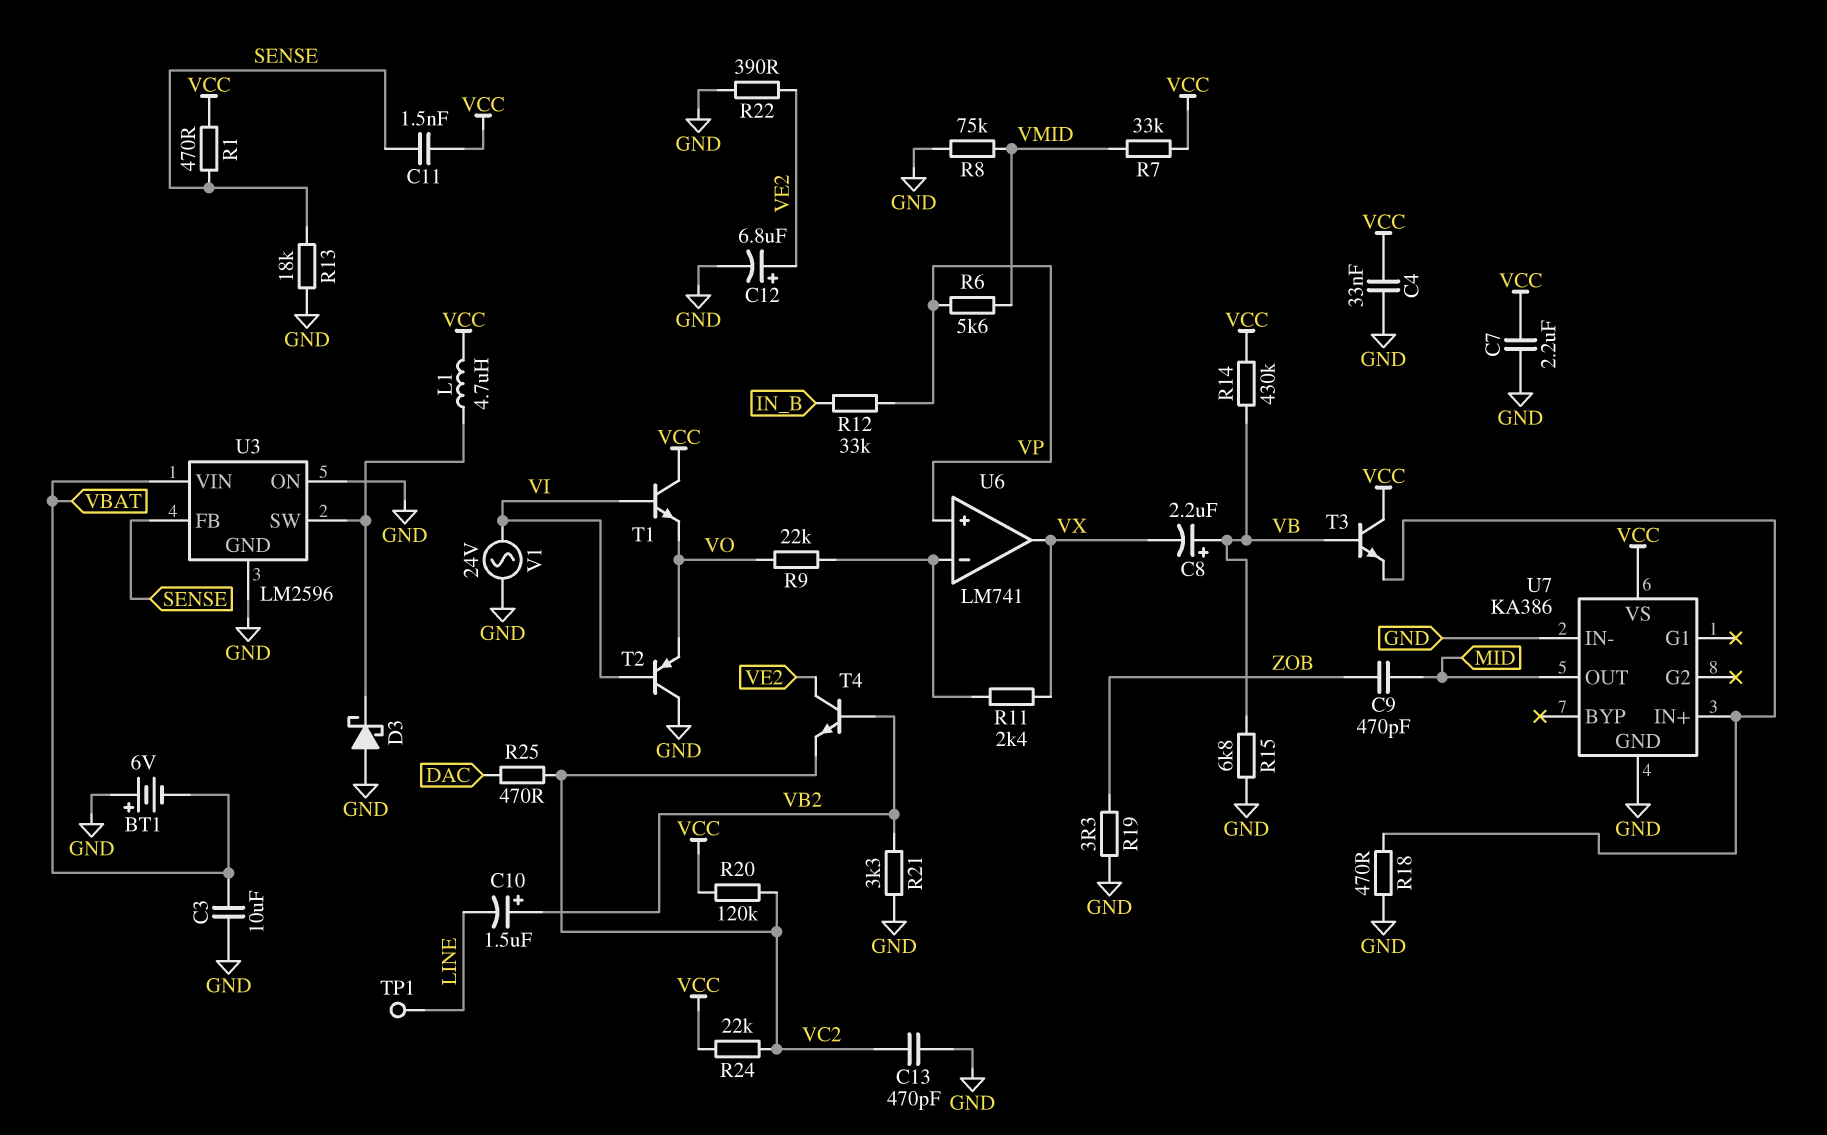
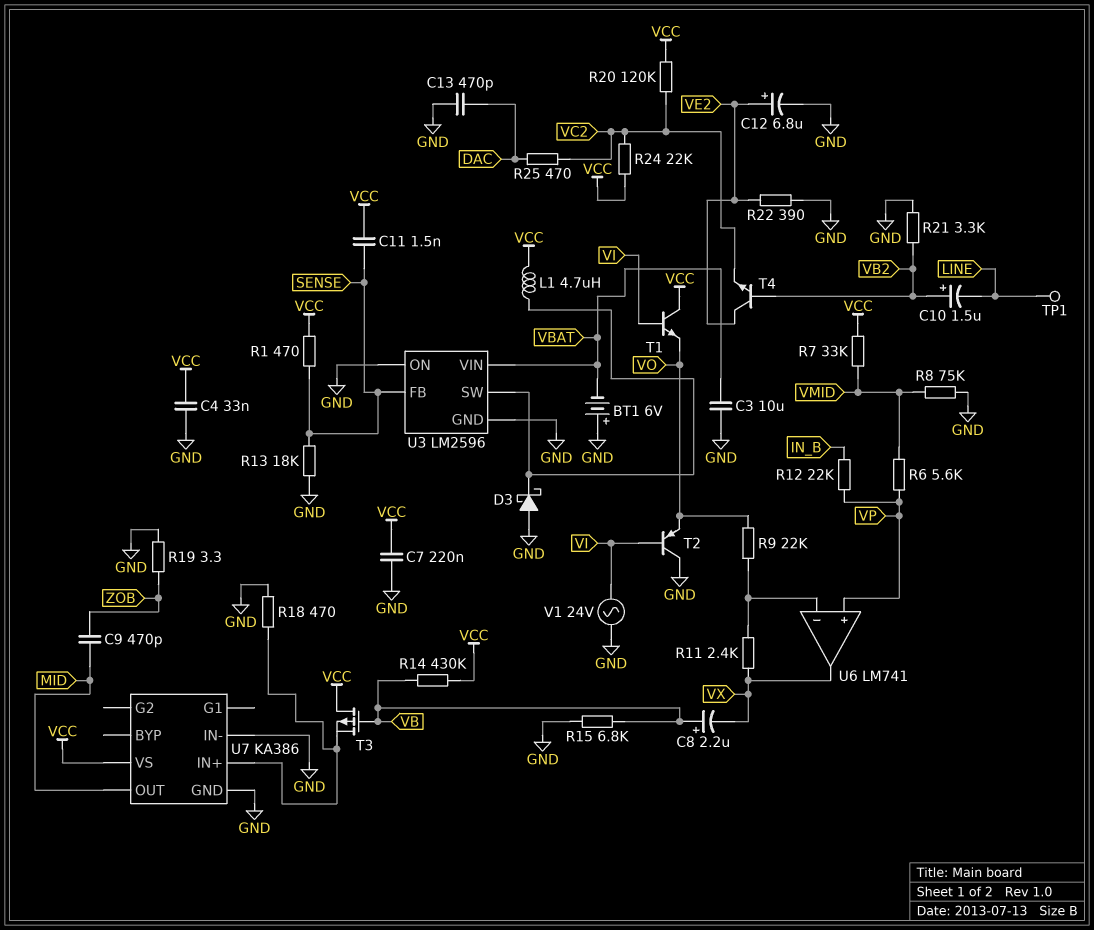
C7: 2.2uF (GND, VCC) -> 220nF (GND, VCC)
C13: 470pF (GND, VC2) -> 470pF (DAC, GND)
R12: 33k (IN_B, VP) -> 22k (IN_B, VP)
T3: NPN (B VB, C VCC, E U7/IN+) -> PMOS (G VB, D VCC, S U7/IN+)

